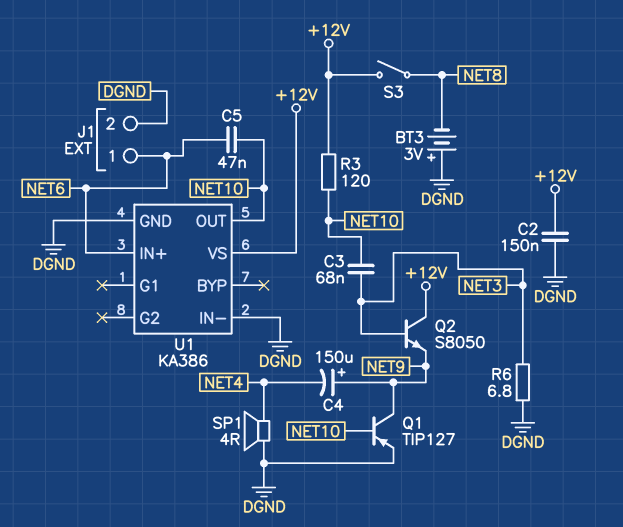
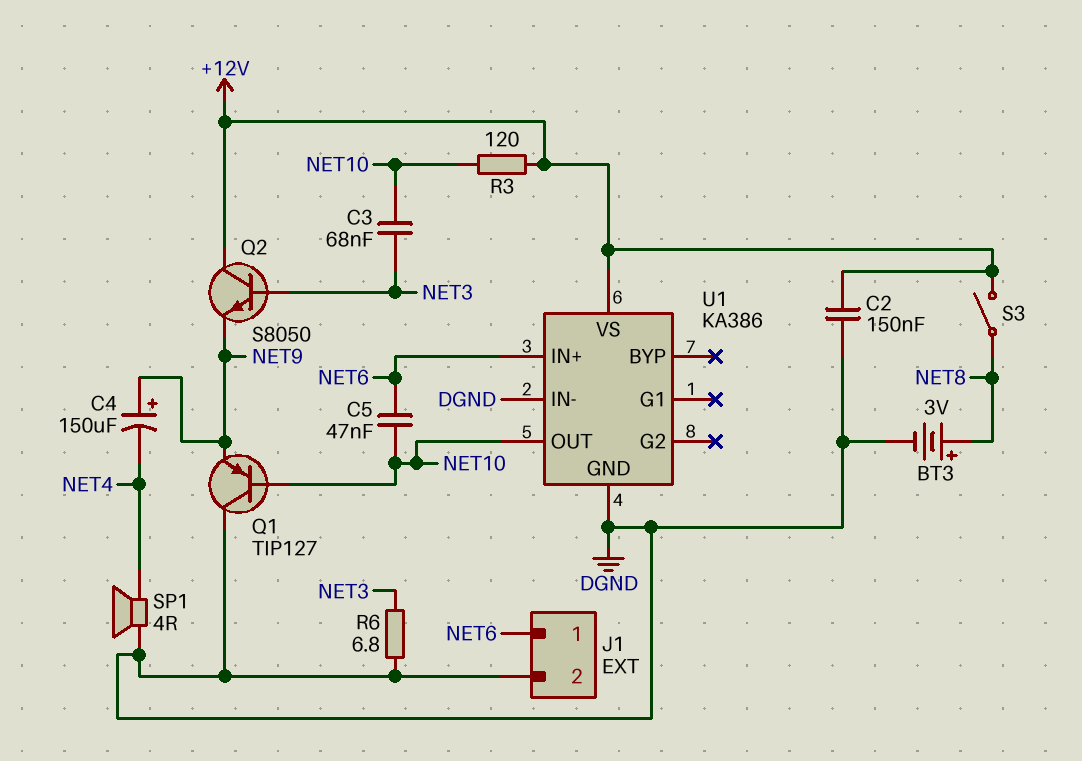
BT3: 3V (plus DGND, minus NET8) -> 3V (plus NET8, minus DGND)
Q1: PNP TIP127 (B NET10, C NET9, E DGND) -> PNP TIP127 (B NET10, C DGND, E NET9)

